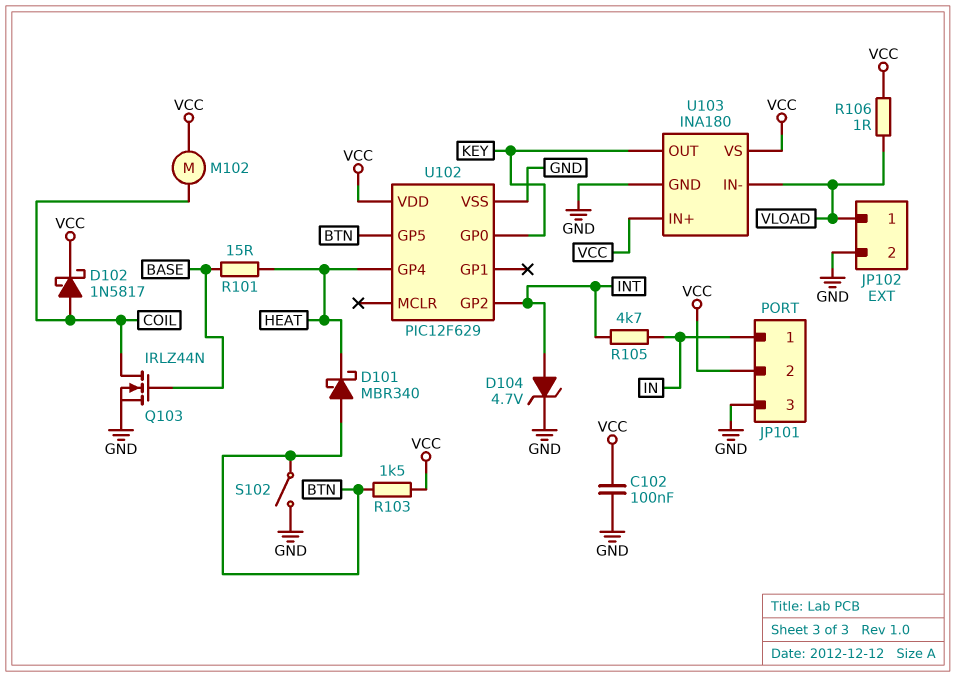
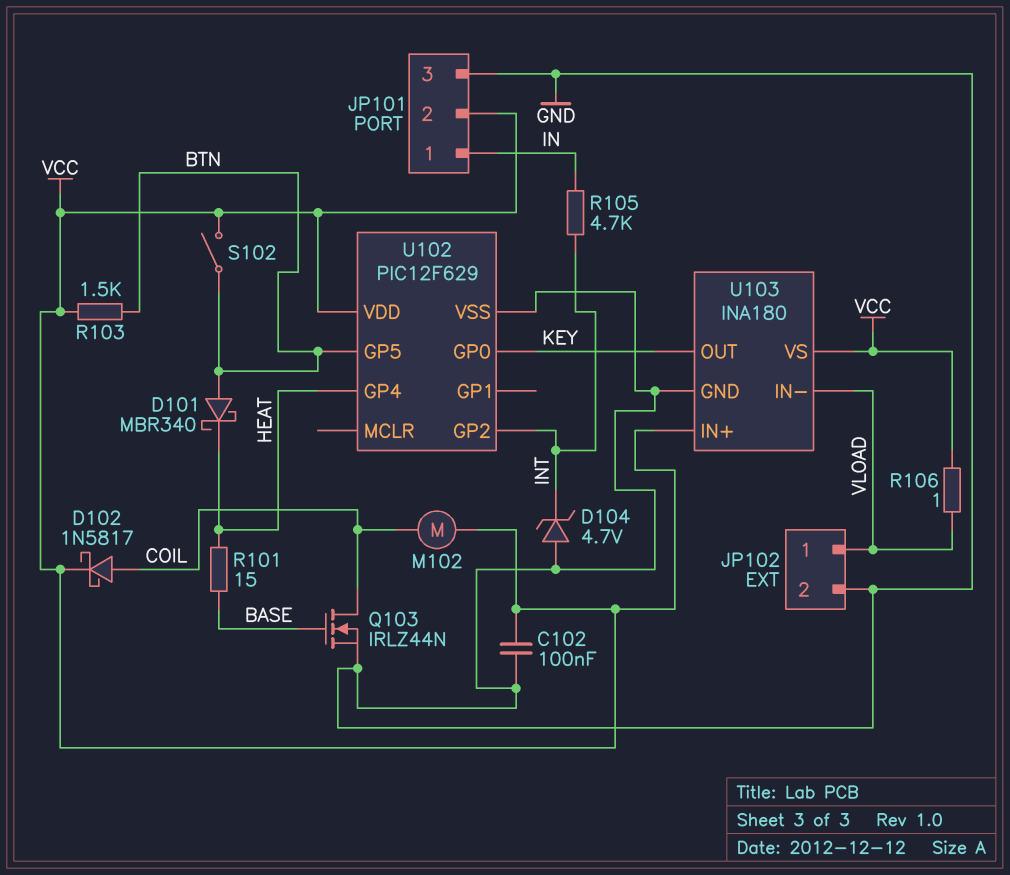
D104: zener 4.7V (A INT, K GND) -> zener 4.7V (A GND, K INT)
S102: switch (BTN, GND) -> switch (BTN, VCC)

